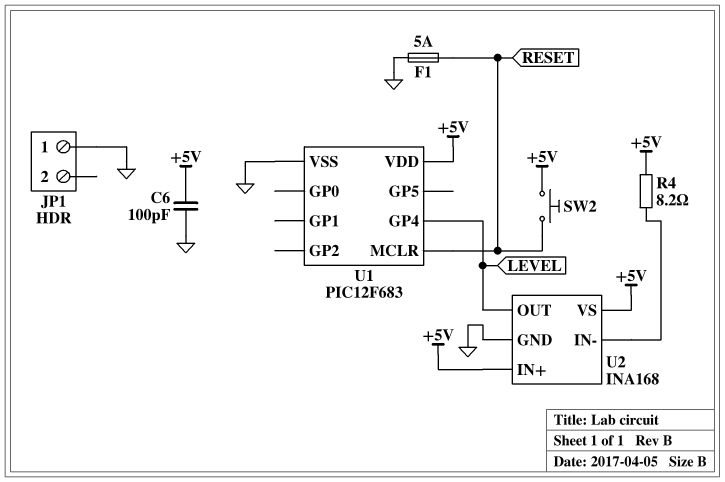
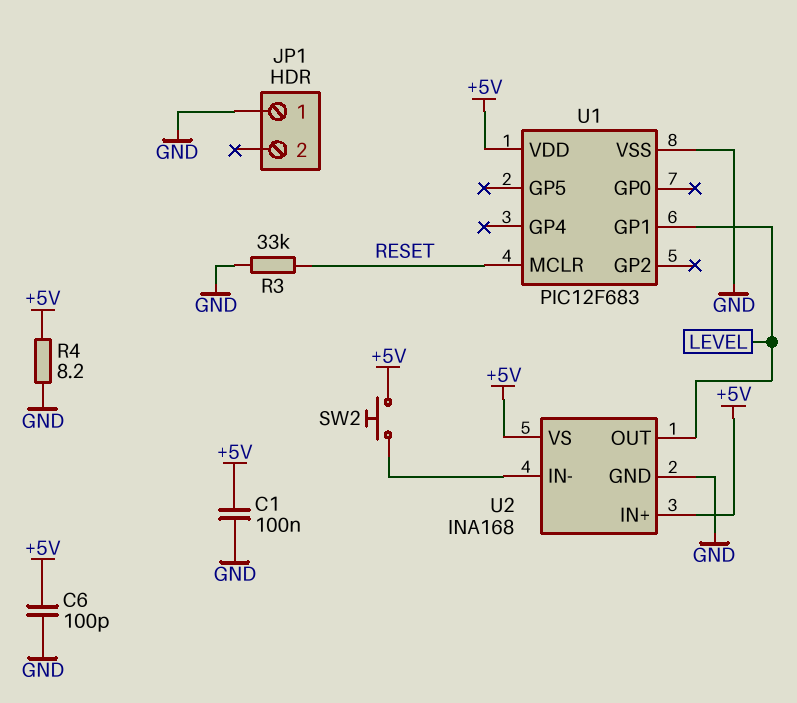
C1: none -> 100nF (+5V, GND)
F1: 5A (GND, RESET) -> none
R3: none -> 33k (GND, RESET)
R4: 8.2 (+5V, U2/IN-) -> 8.2 (+5V, GND)
SW2: button (+5V, RESET) -> button (+5V, U2/IN-)
U1 pin GP1: none -> LEVEL
U1 pin GP4: LEVEL -> none

